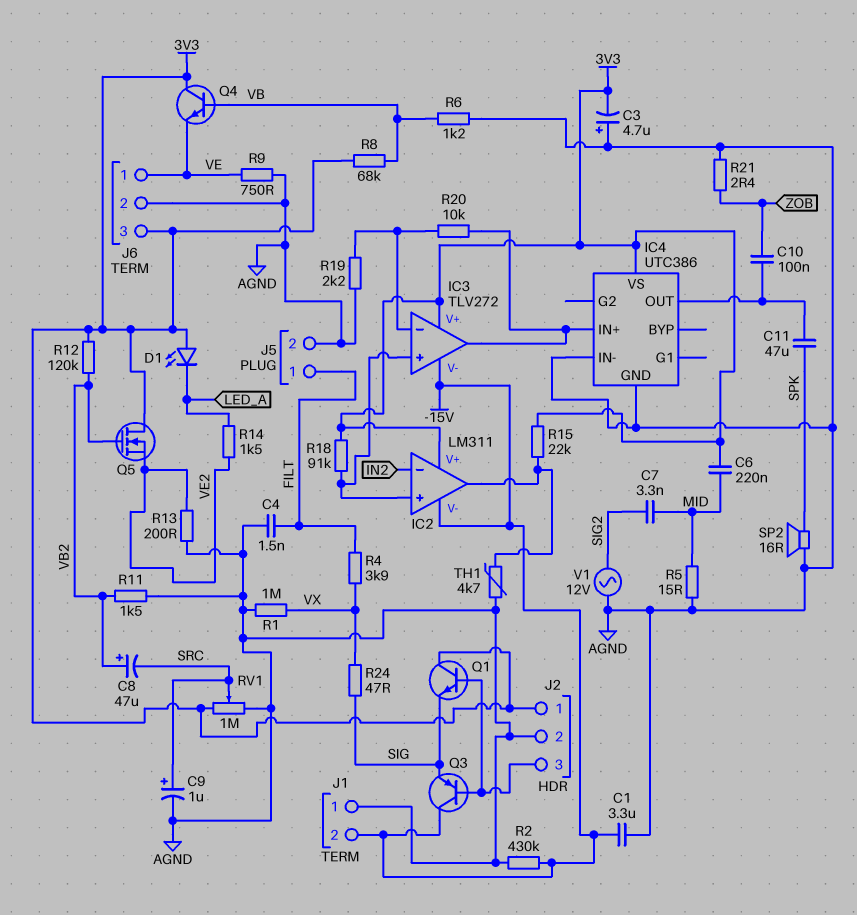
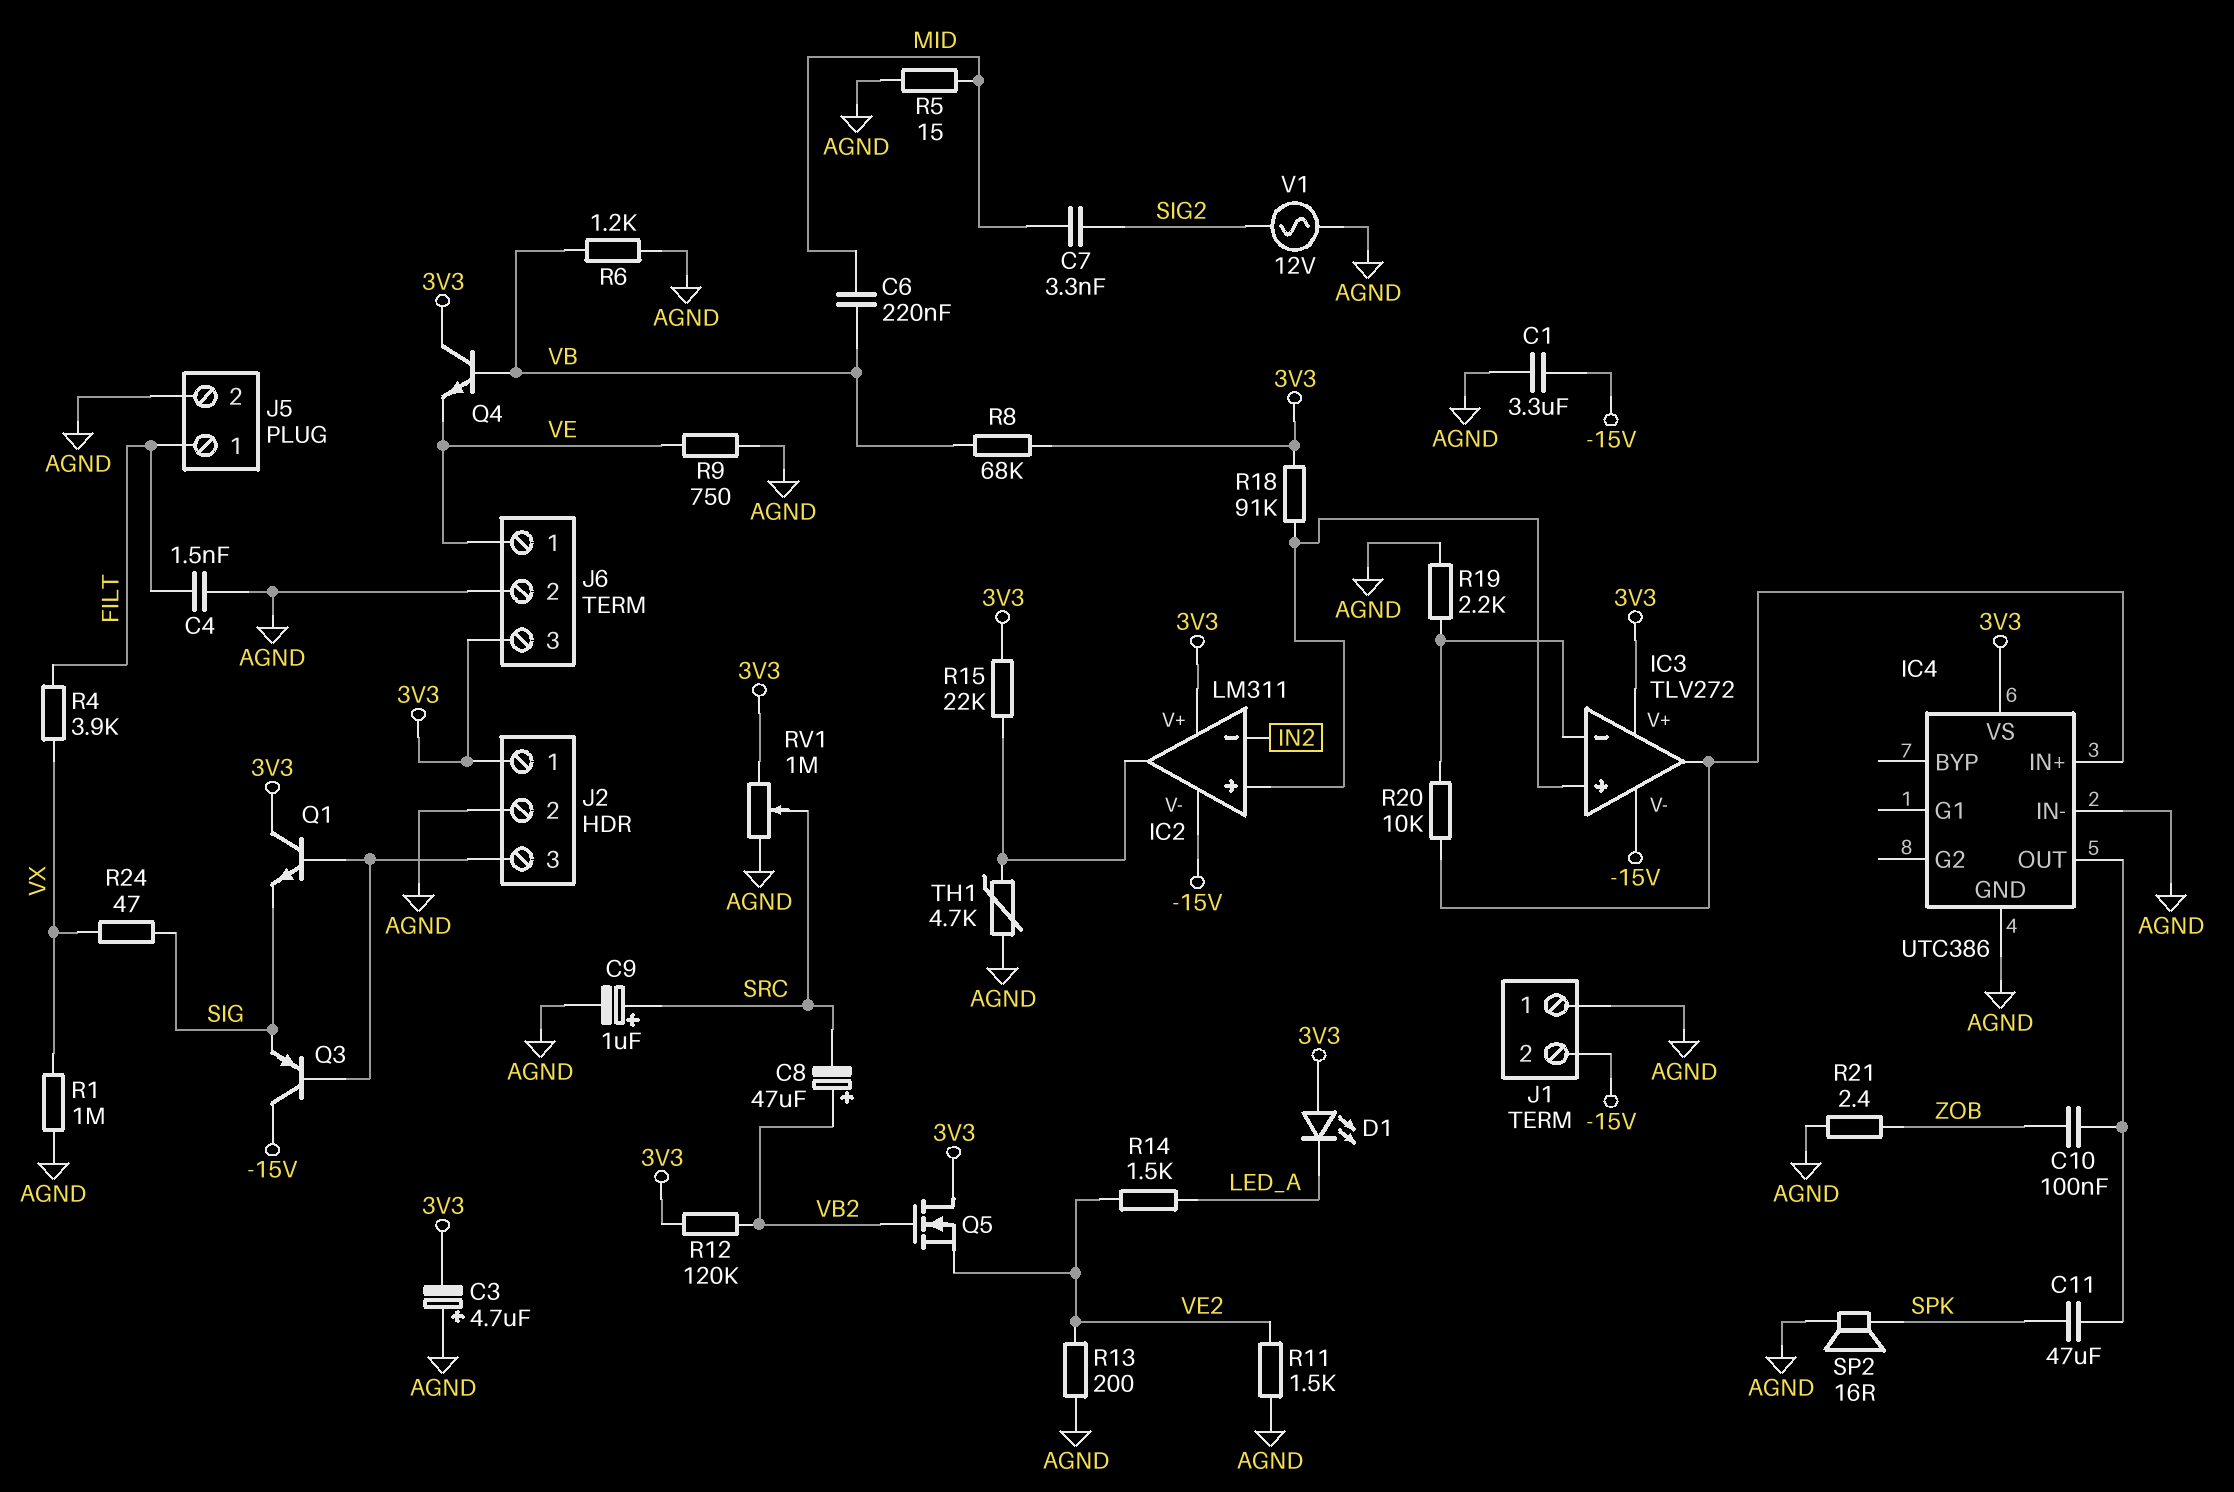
C6: 220nF (3V3, MID) -> 220nF (MID, VB)
R2: 430k (-15V, AGND) -> none
R11: 1.5k (AGND, VB2) -> 1.5k (AGND, VE2)

